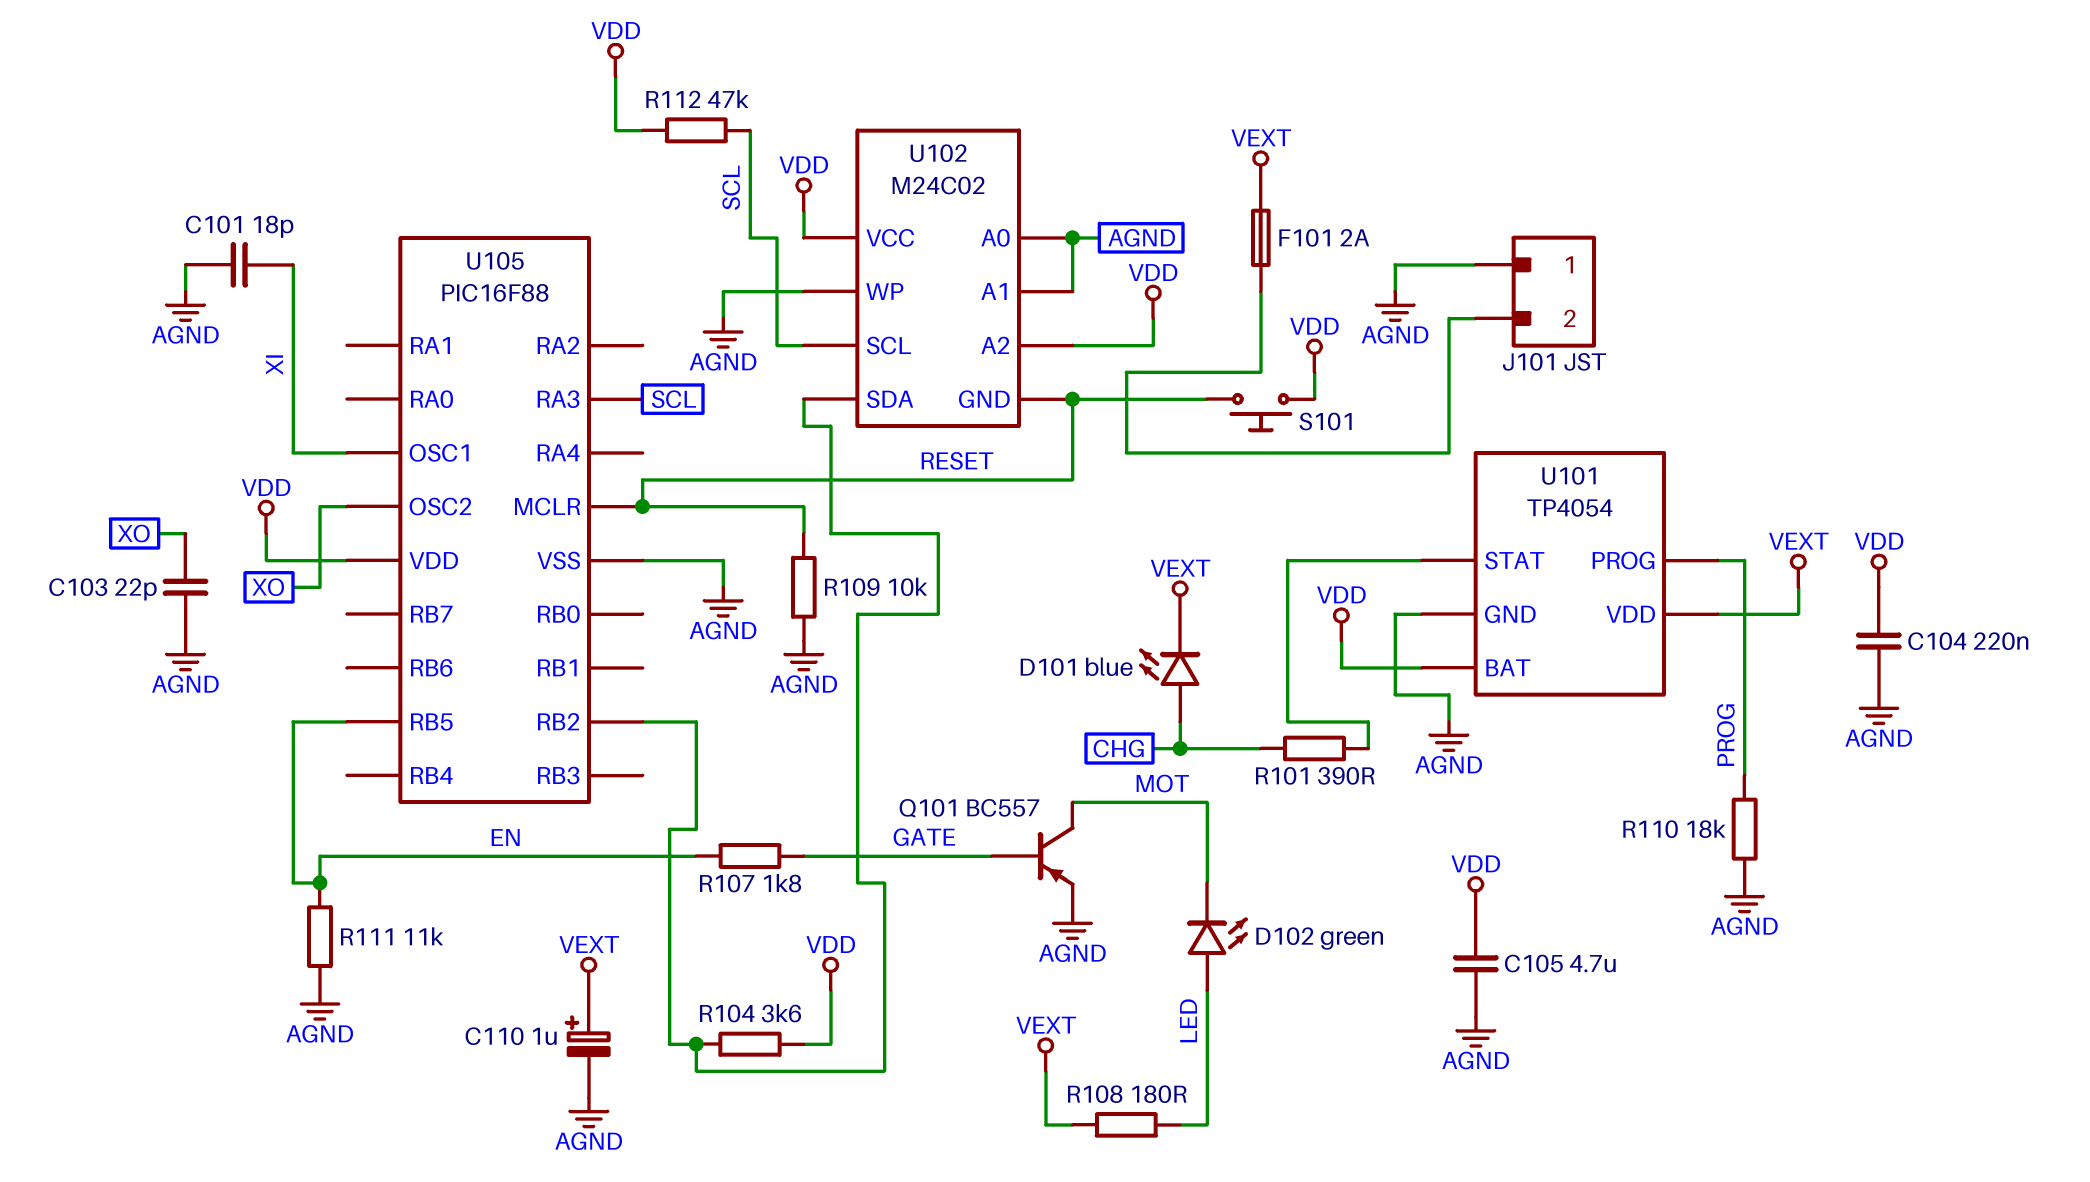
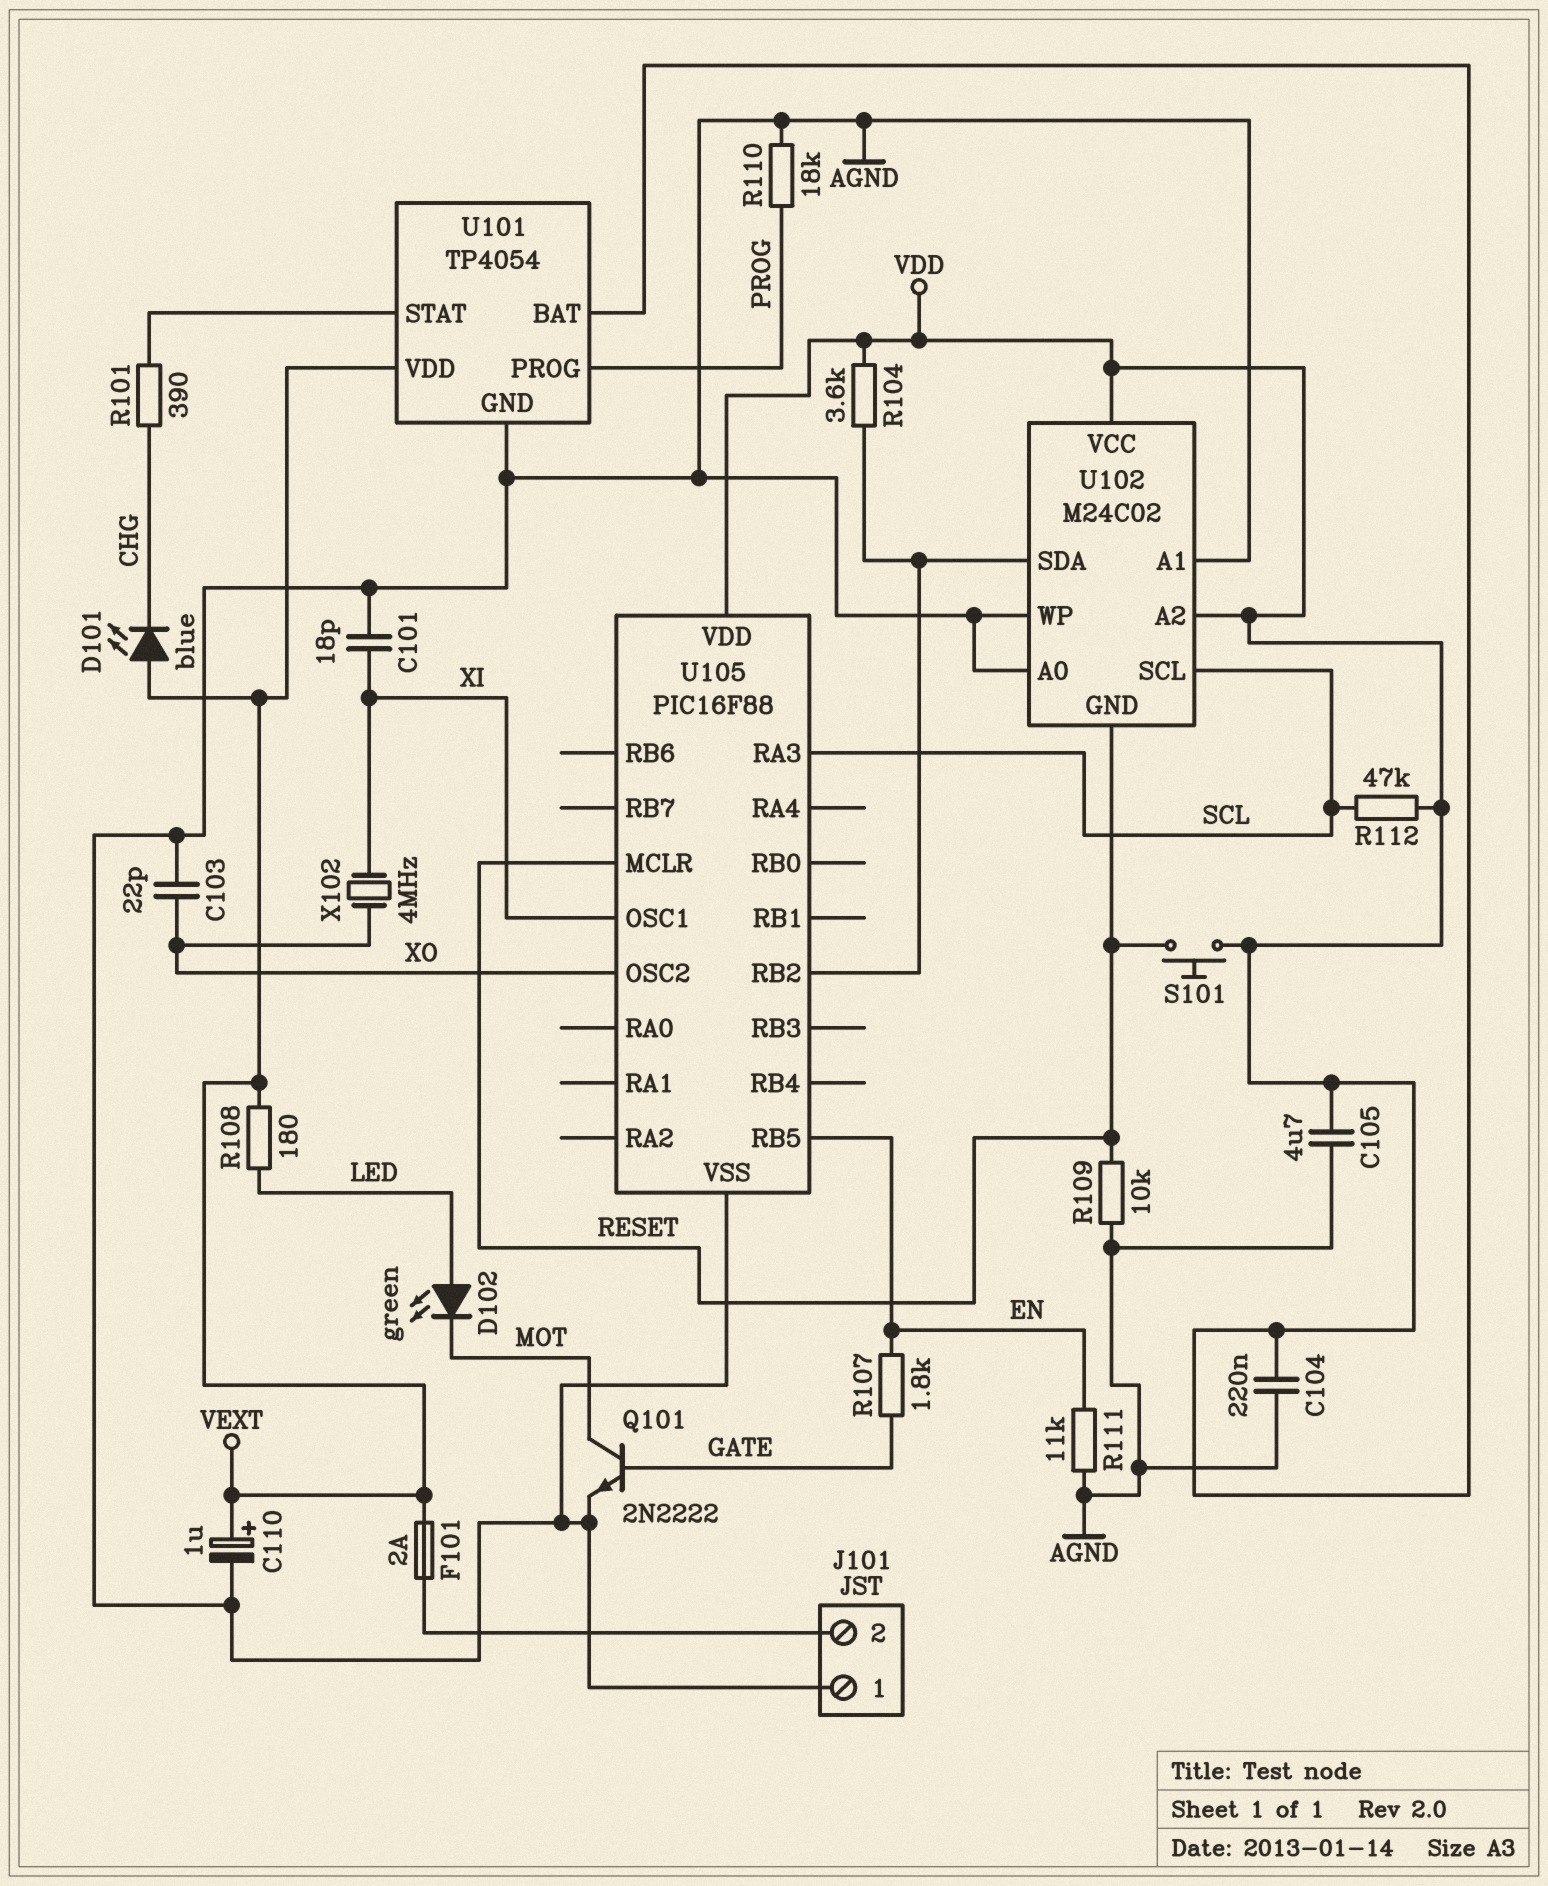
D101: LED blue (A CHG, K VEXT) -> LED blue (A VEXT, K CHG)
Q101: PNP BC557 (B GATE, C MOT, E AGND) -> NPN 2N2222 (B GATE, C MOT, E AGND)
X102: none -> 4MHz (XI, XO)

